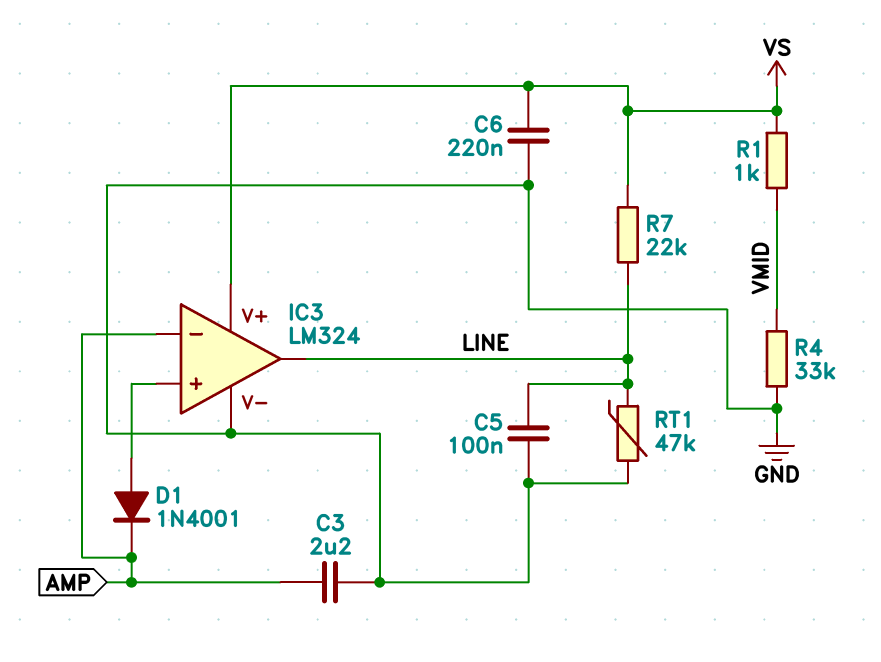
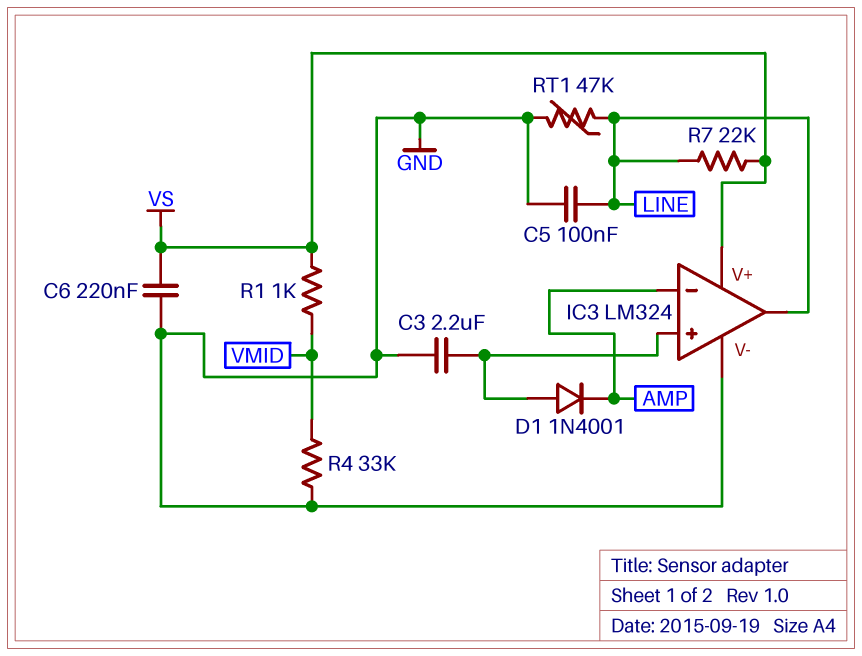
C3: 2.2uF (AMP, GND) -> 2.2uF (GND, IC3/in+)

